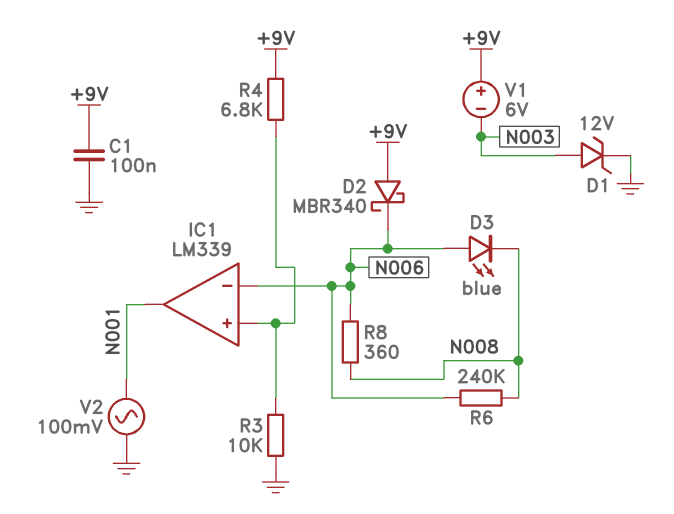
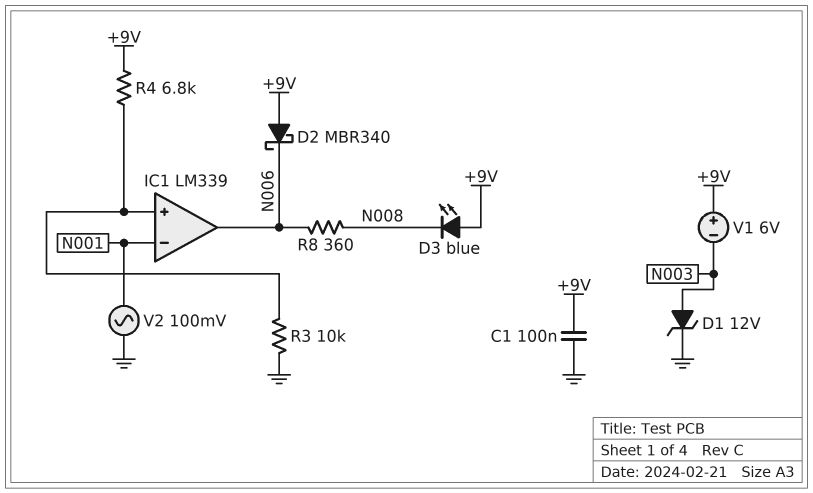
D3: LED blue (A N006, K N008) -> LED blue (A +9V, K N008)
IC1 pin in-: N006 -> N001
IC1 pin out: N001 -> N006
R6: 240k (N006, N008) -> none

